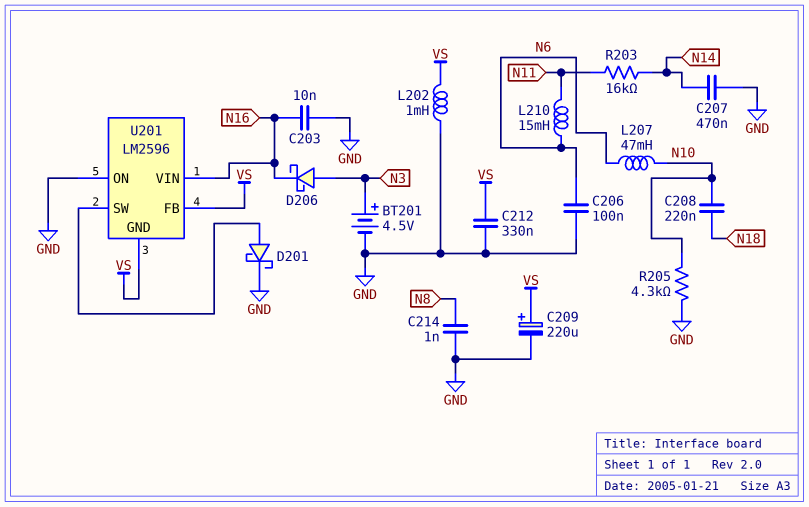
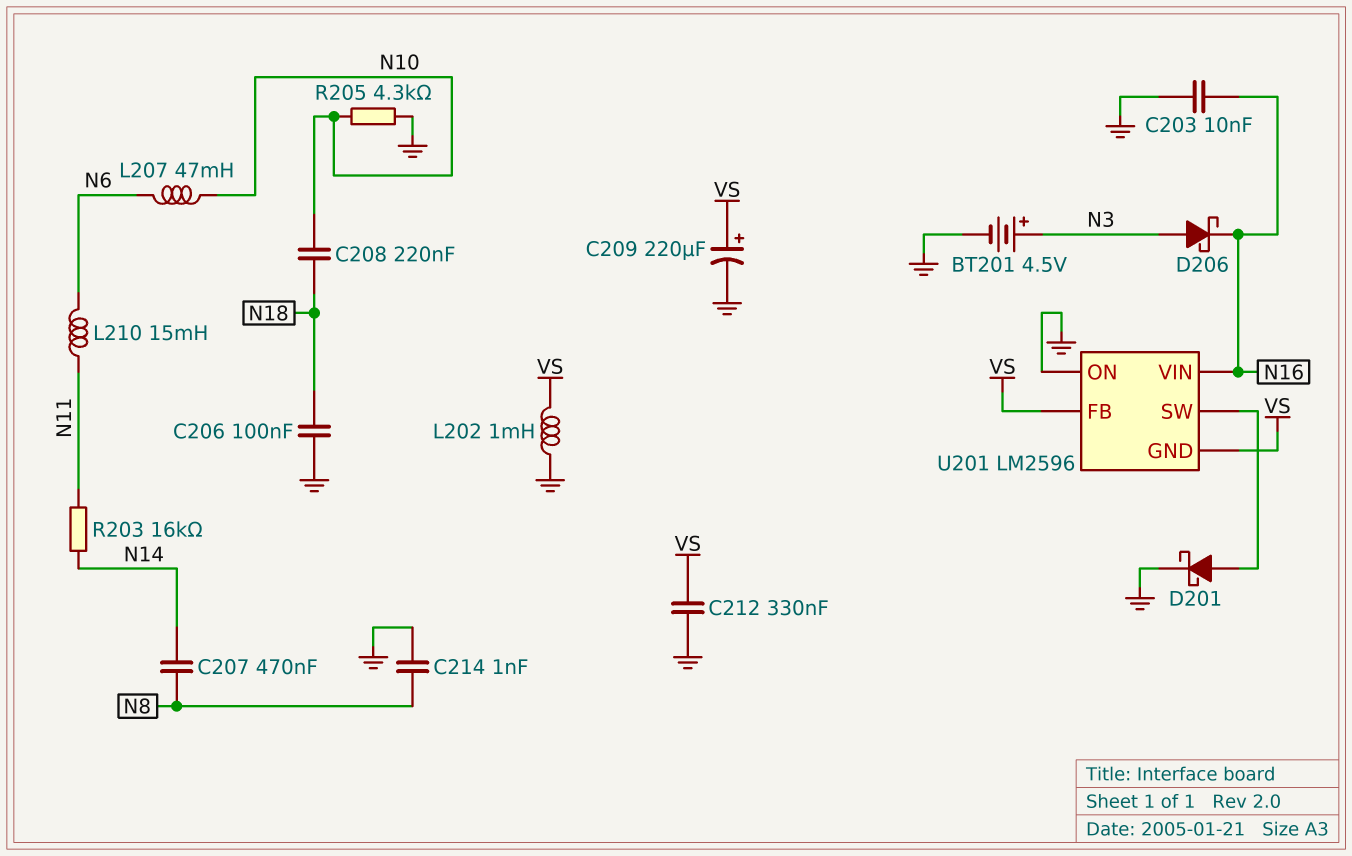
C206: 100nF (GND, N6) -> 100nF (GND, N18)
C207: 470nF (GND, N14) -> 470nF (N8, N14)

